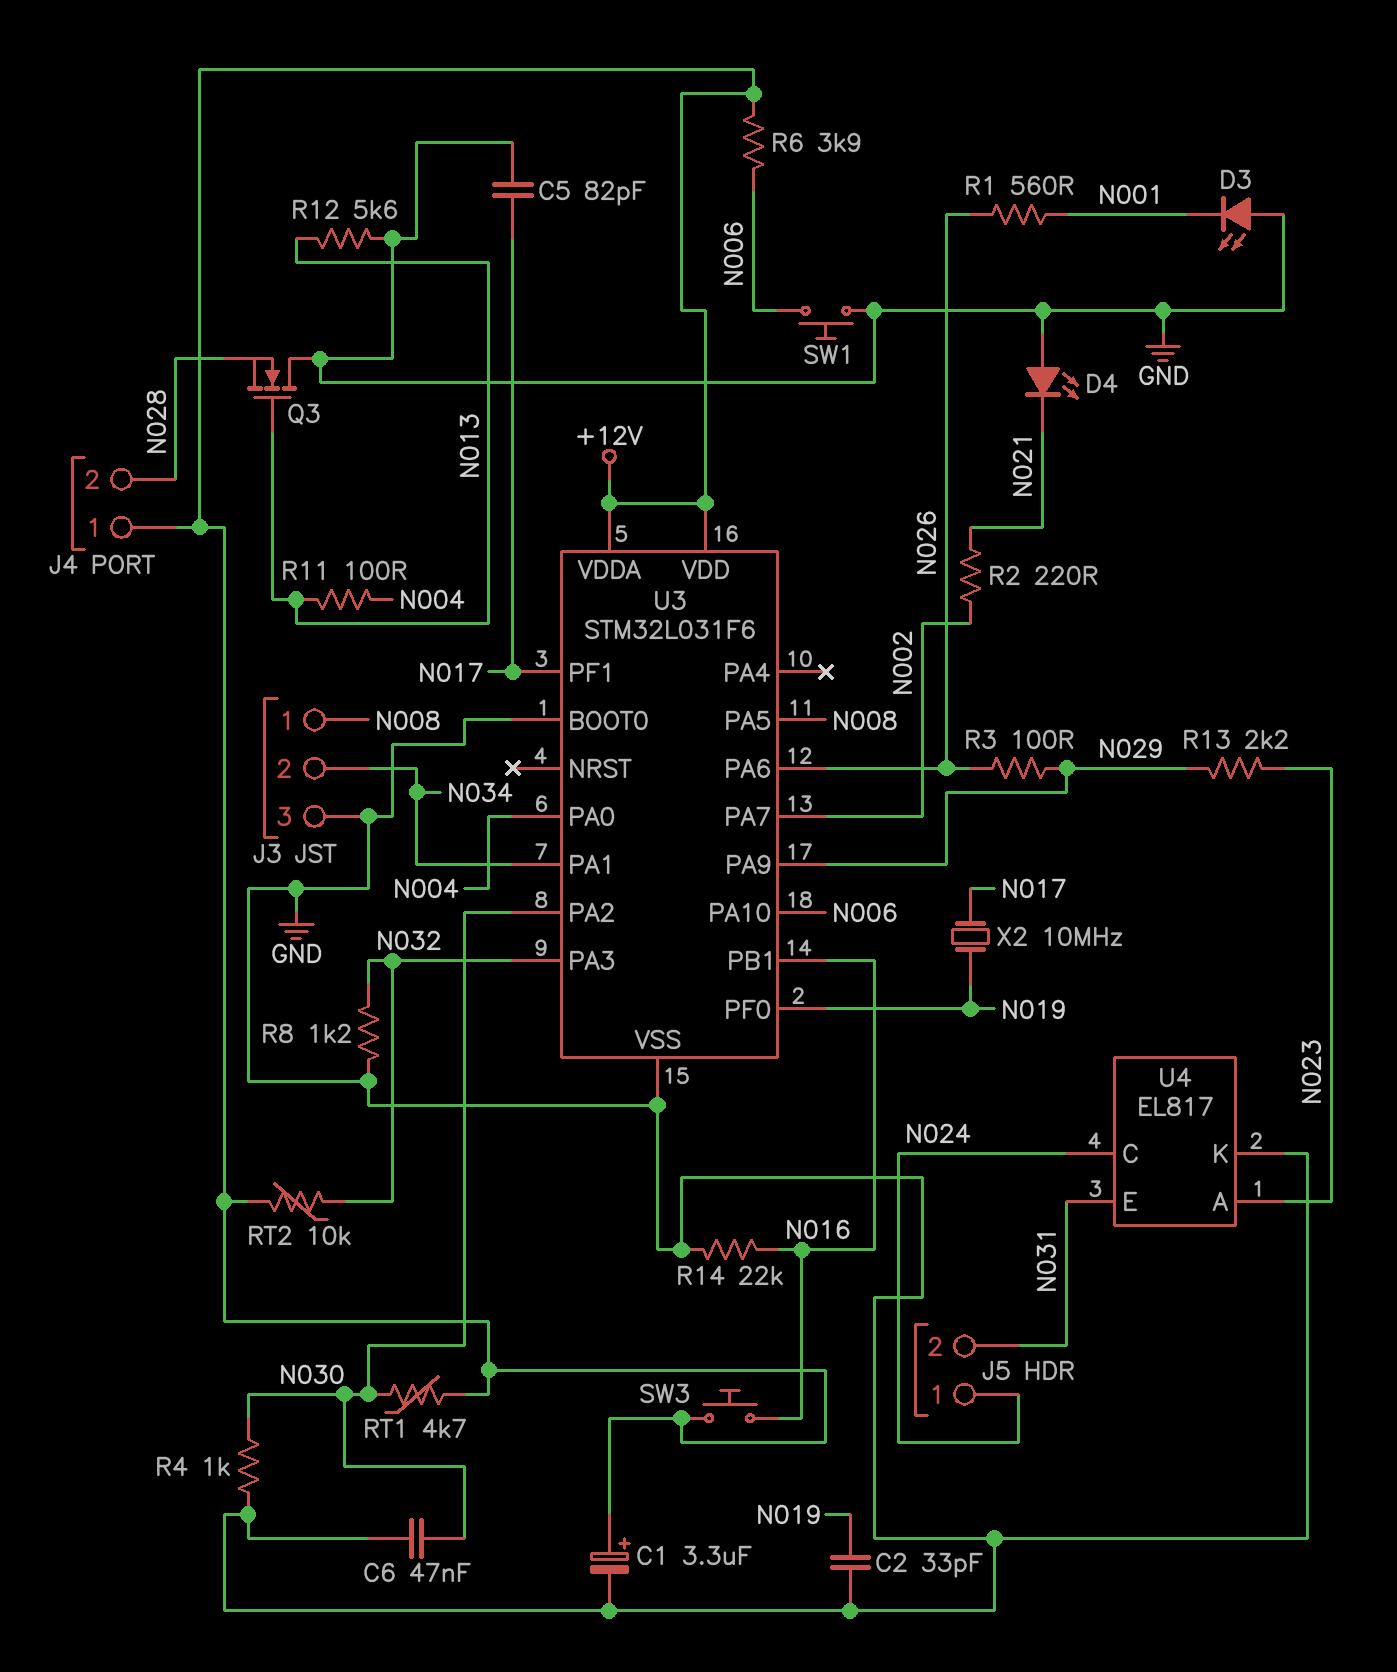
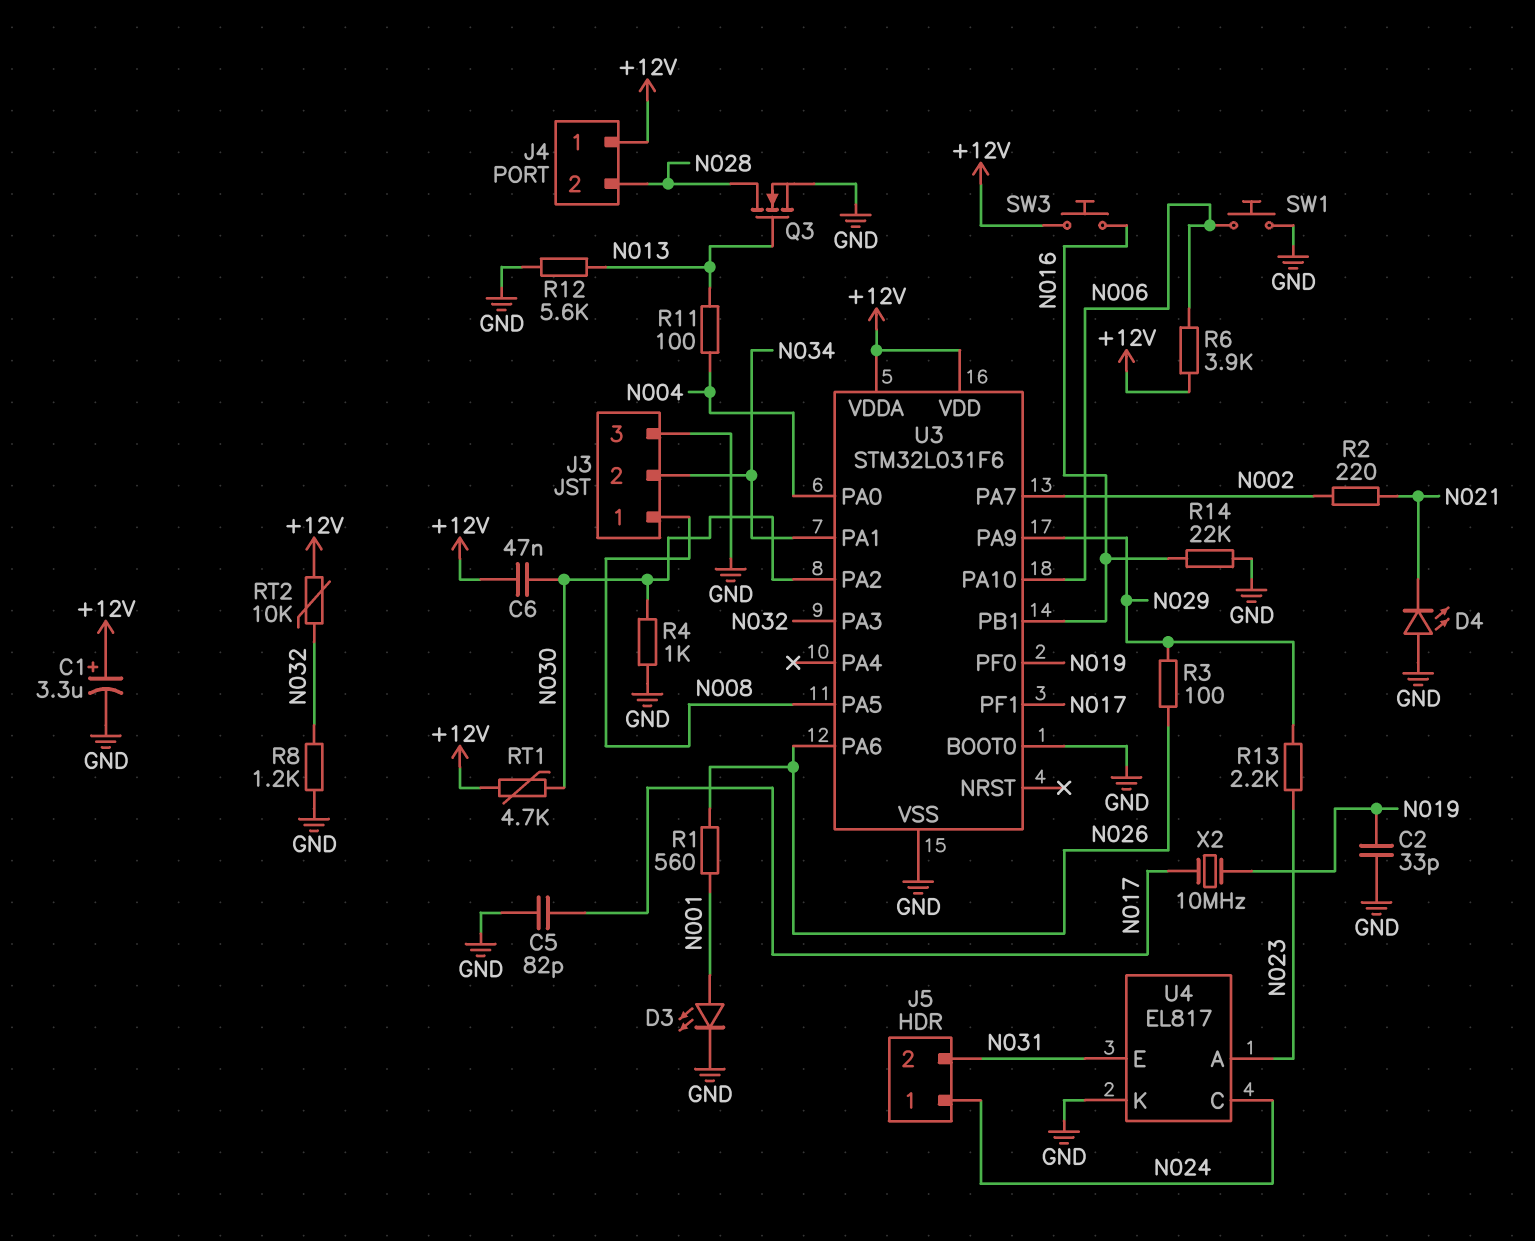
C6: 47nF (GND, N030) -> 47nF (+12V, N030)
D3: LED (A GND, K N001) -> LED (A N001, K GND)
Q3: NMOS (G N013, D GND, S N028) -> NMOS (G N013, D N028, S GND)

